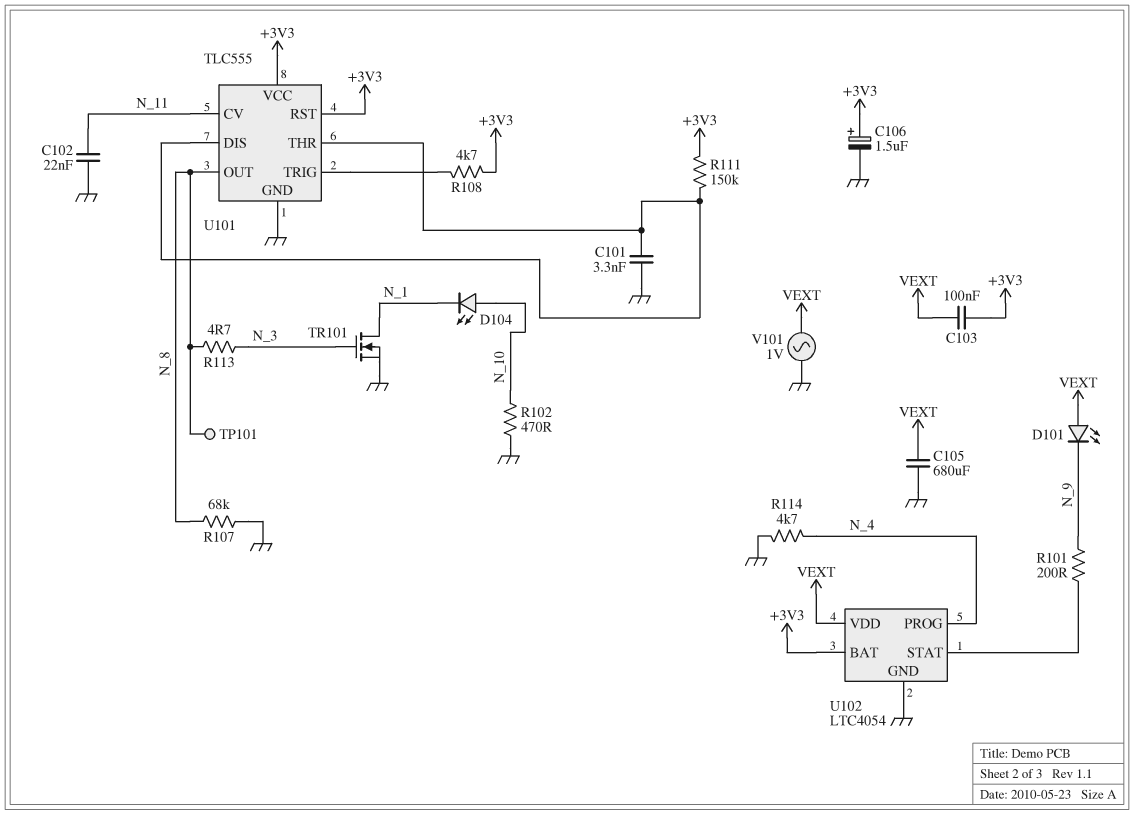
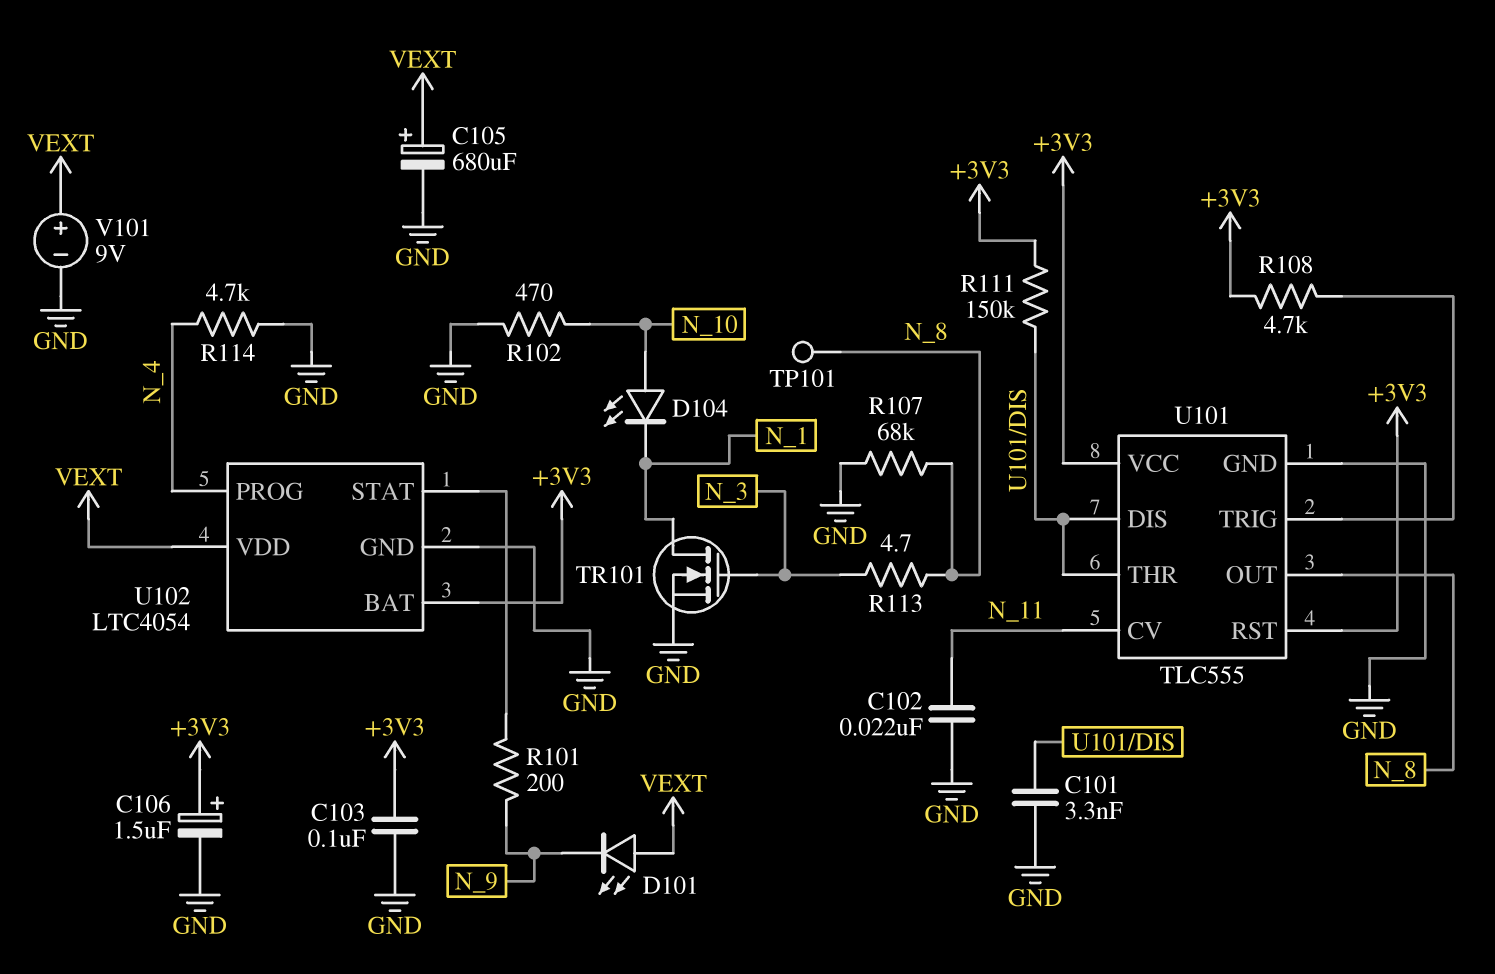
C103: 100nF (+3V3, VEXT) -> 100nF (+3V3, GND)
C105: 680uF (GND, VEXT) -> 680uF (plus VEXT, minus GND)
V101: AC 1V (GND, VEXT) -> 9V (plus VEXT, minus GND)

